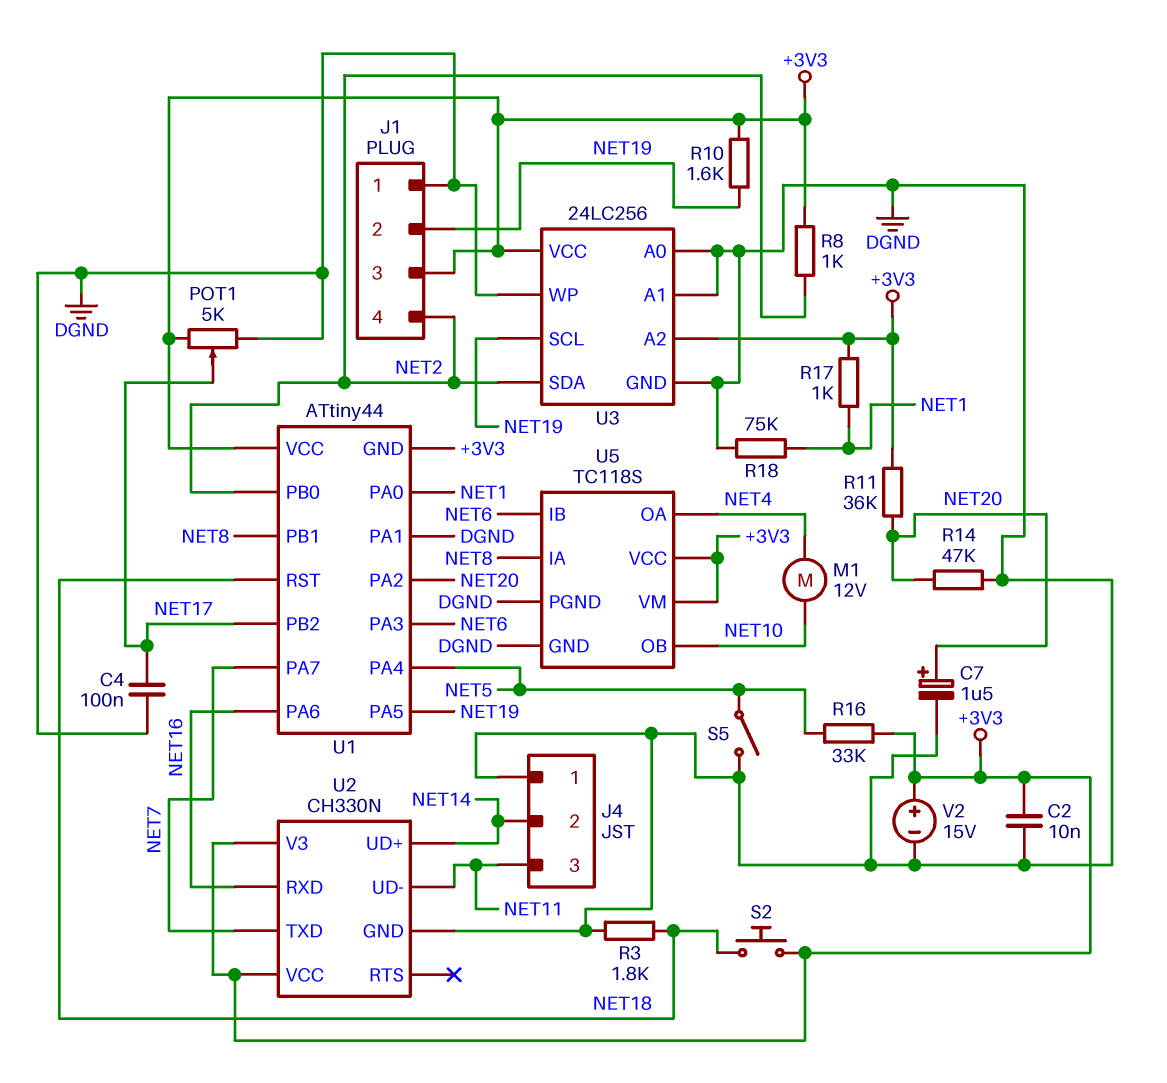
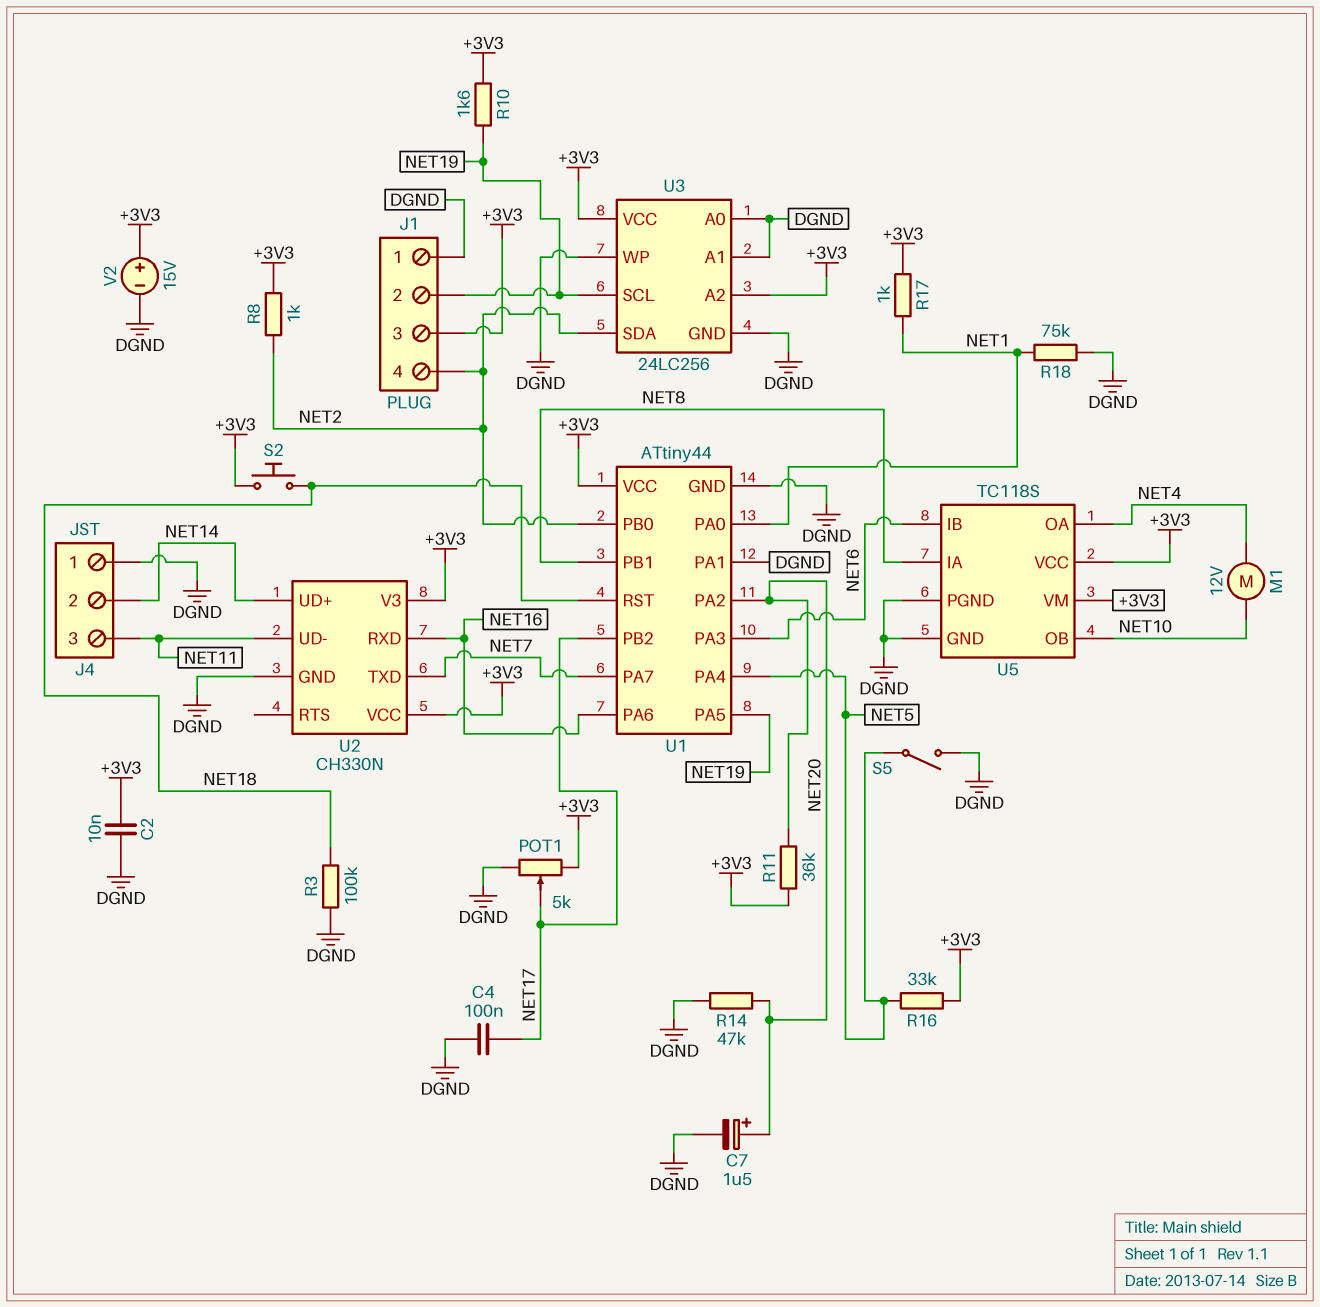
R3: 1.8k (DGND, NET18) -> 100k (DGND, NET18)
U1 pin GND: +3V3 -> DGND

